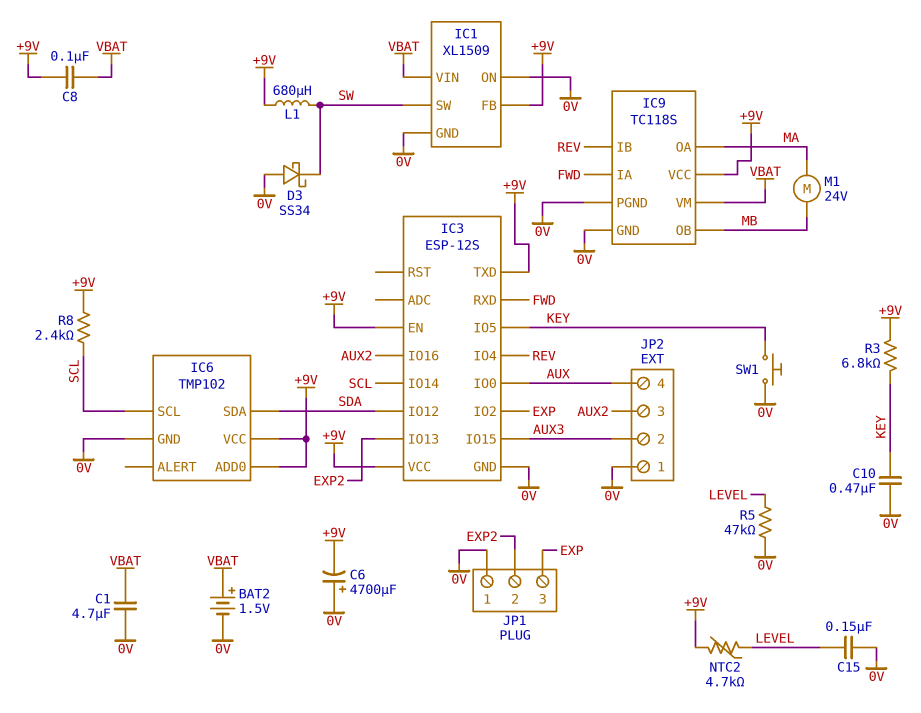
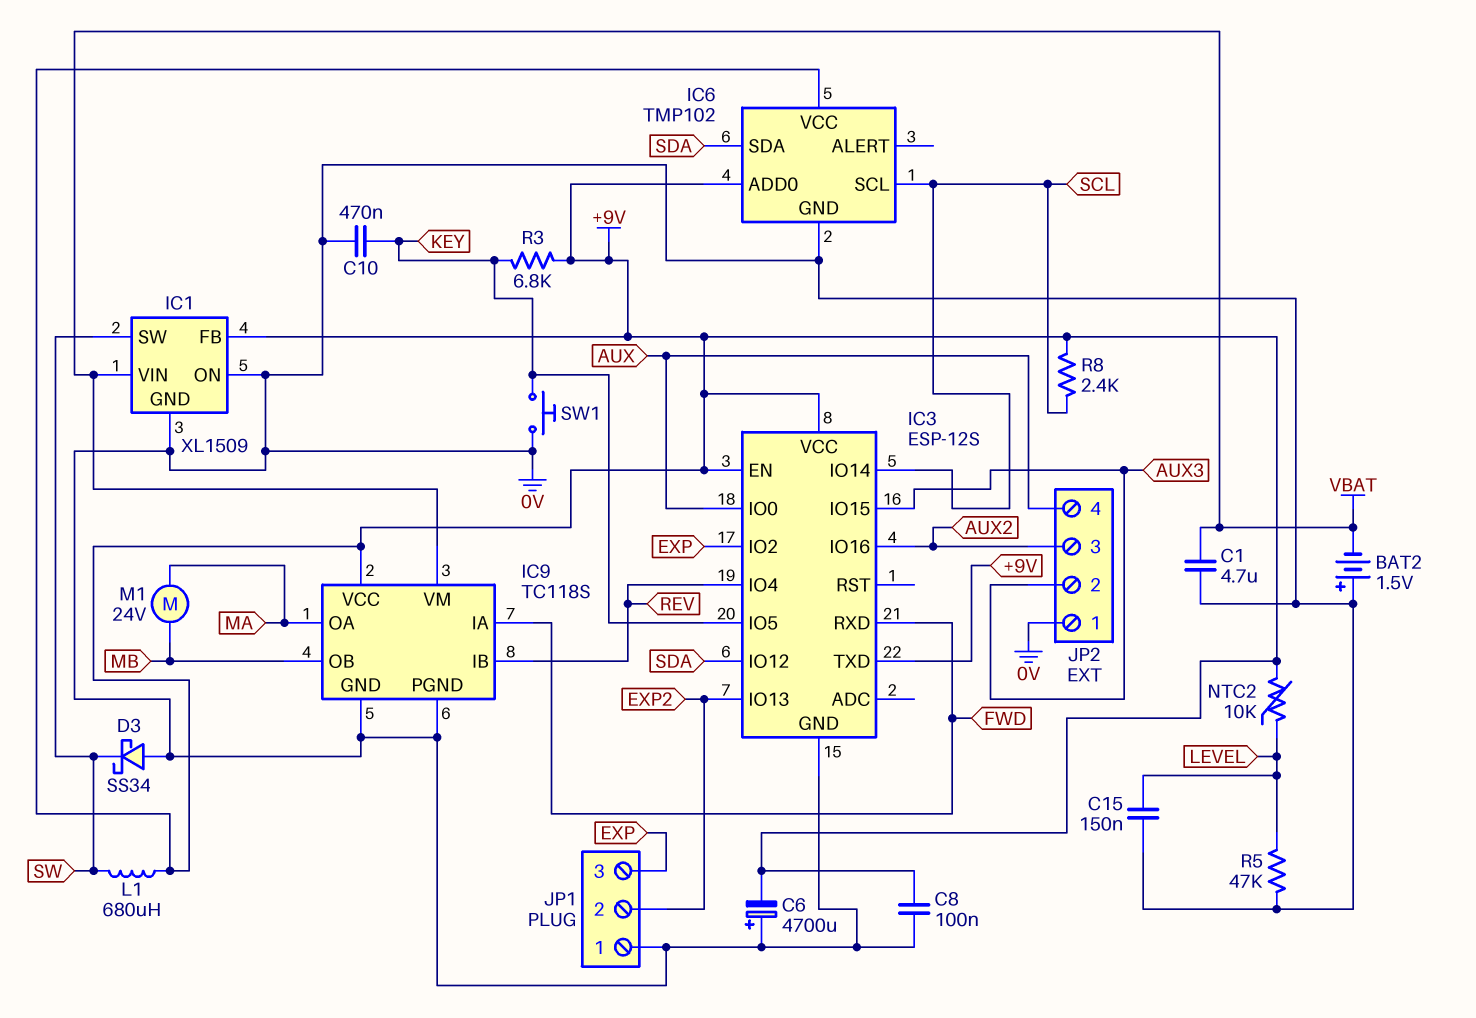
BAT2: 1.5V (plus VBAT, minus 0V) -> 1.5V (plus 0V, minus VBAT)
C8: 100nF (+9V, VBAT) -> 100nF (+9V, 0V)
NTC2: 4.7k (+9V, LEVEL) -> 10k (+9V, LEVEL)

